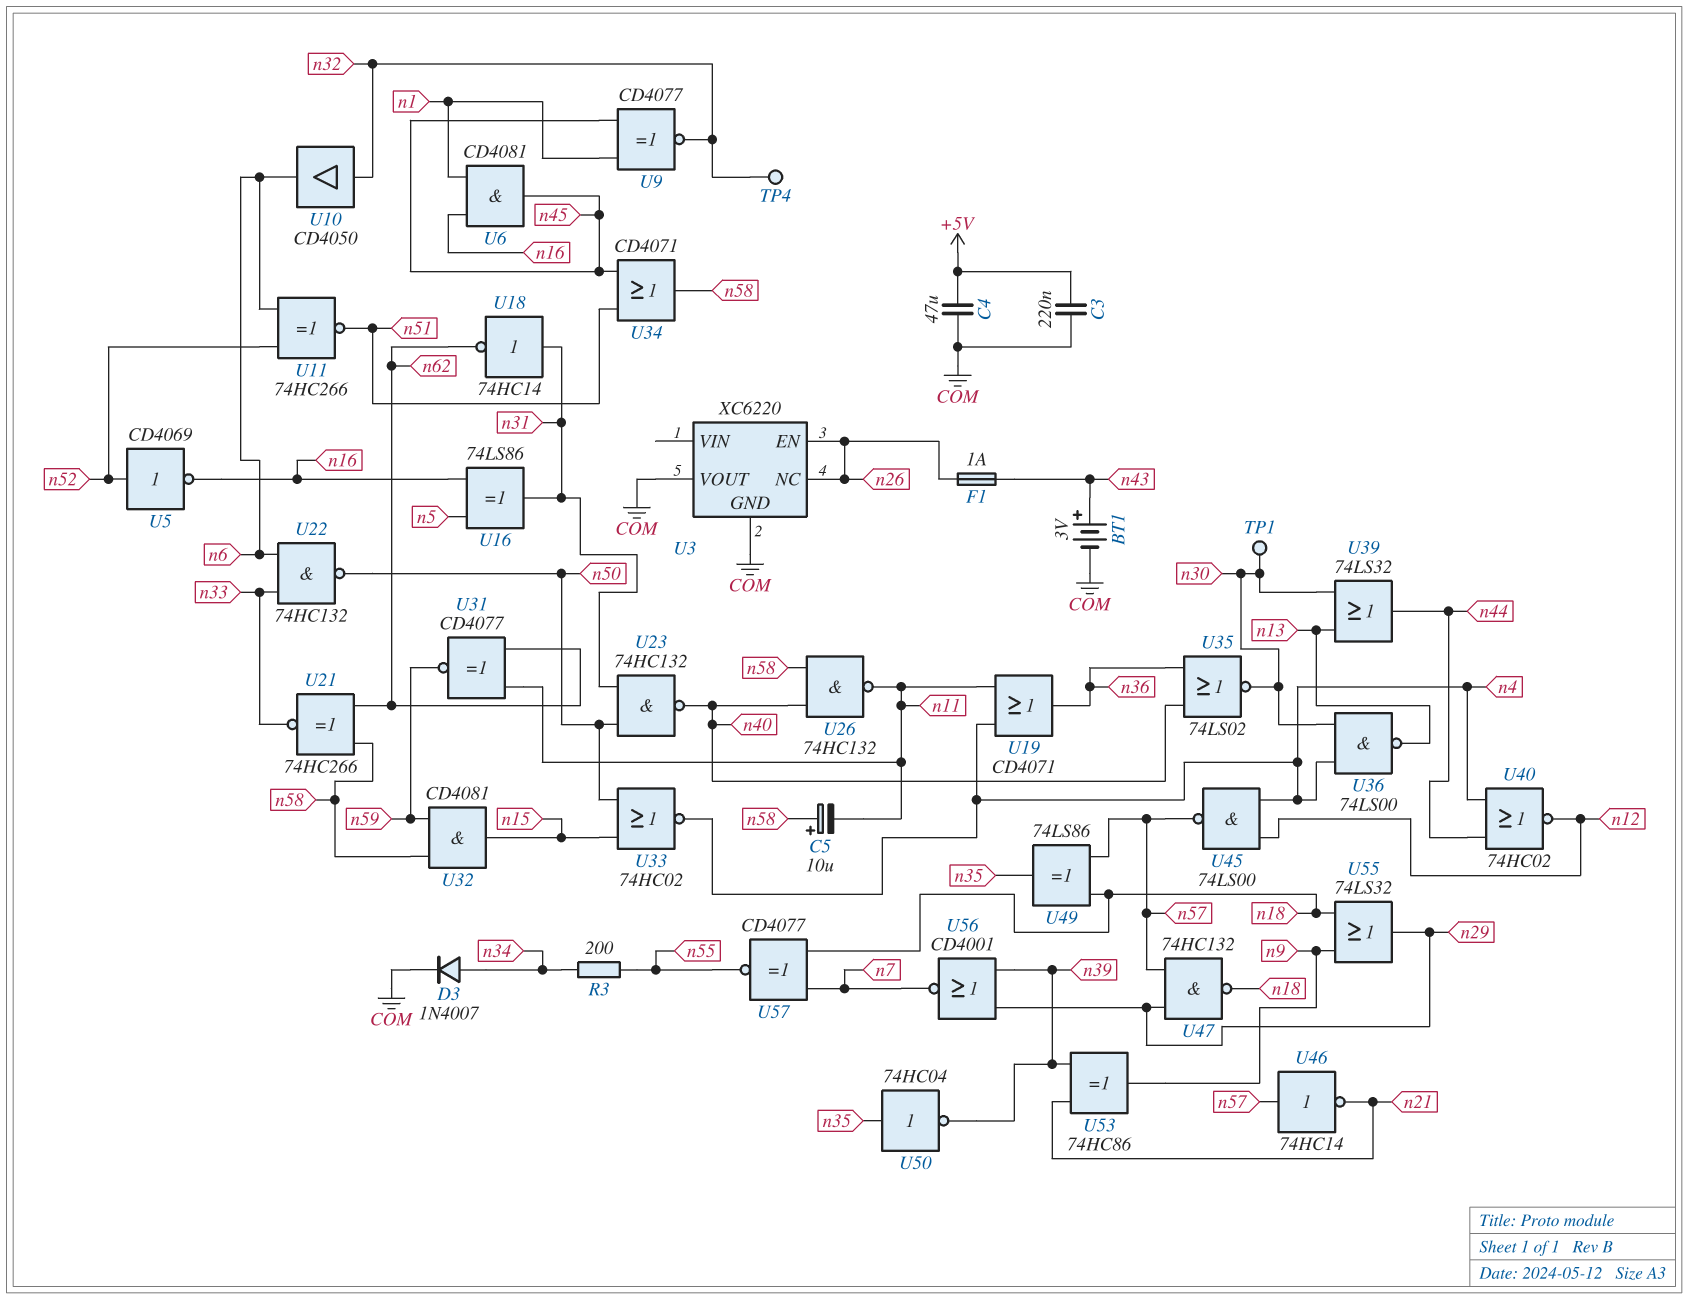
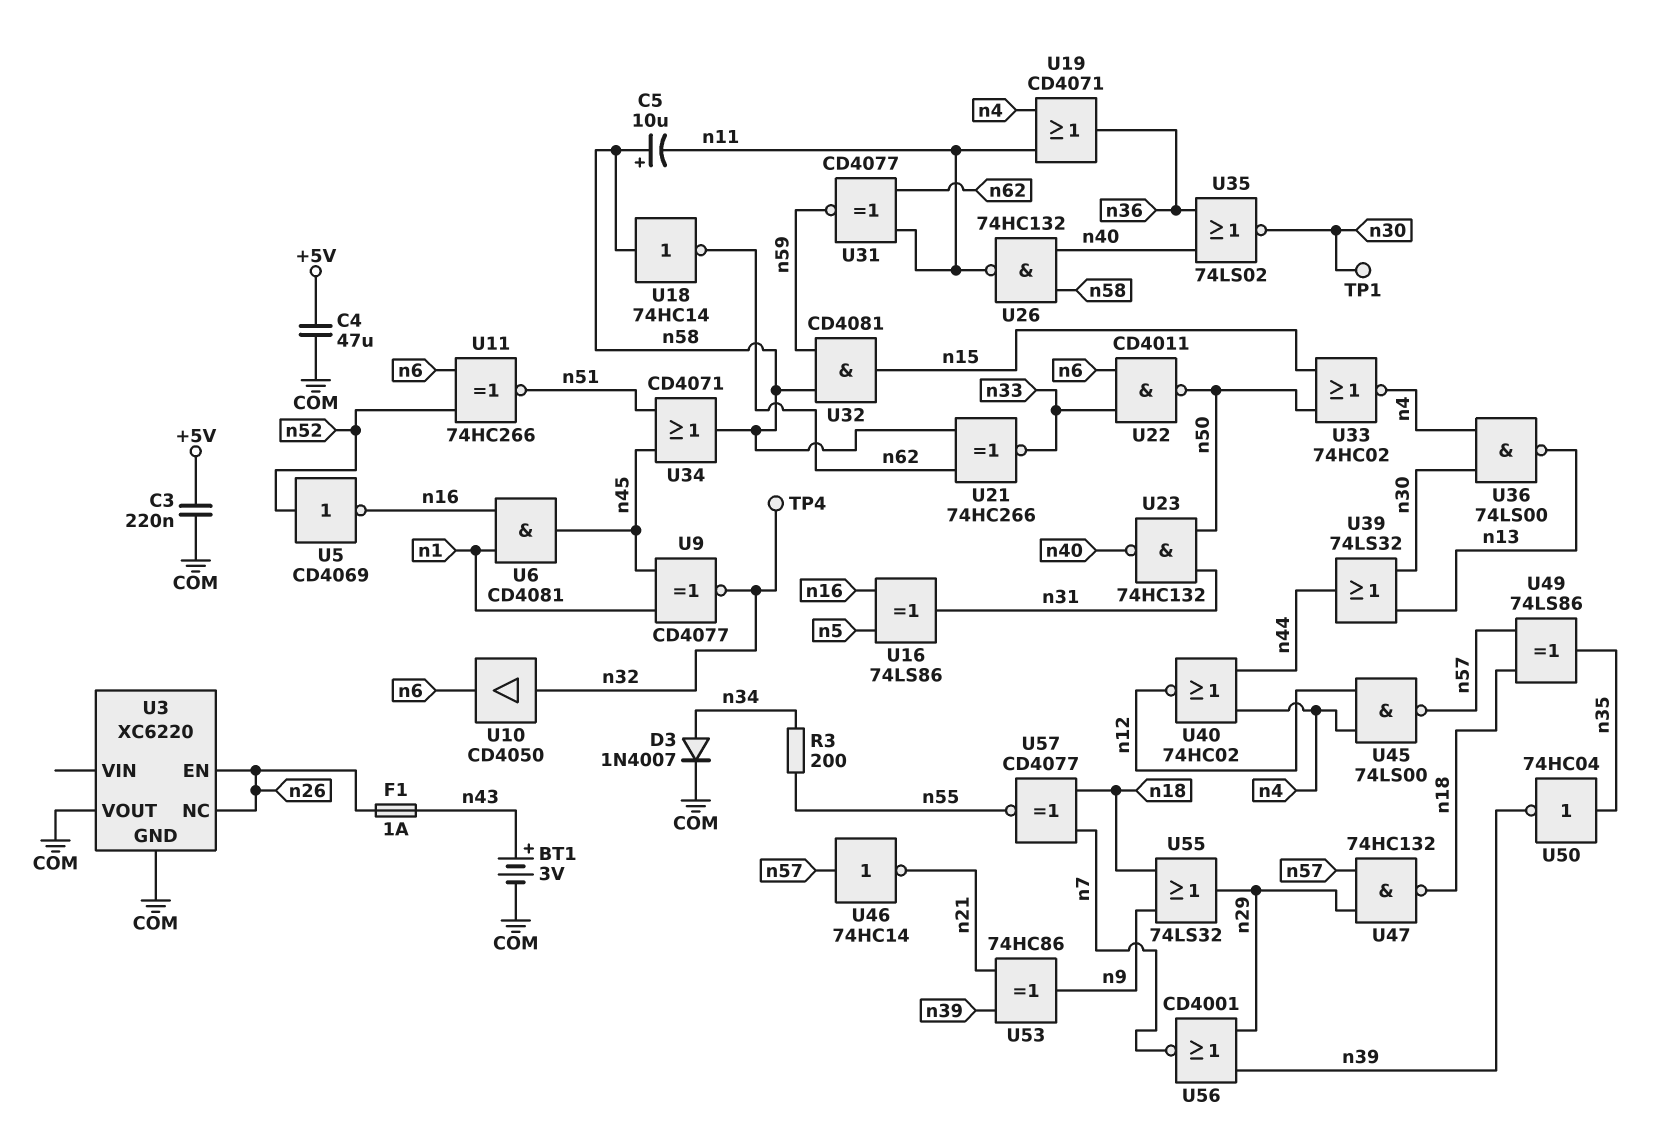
U18: NOT 74HC14 (in n31, out n62) -> NOT 74HC14 (in n58, out n62)
U22: NAND 74HC132 (in n6, in n33, out n50) -> NAND CD4011 (in n6, in n33, out n50)

